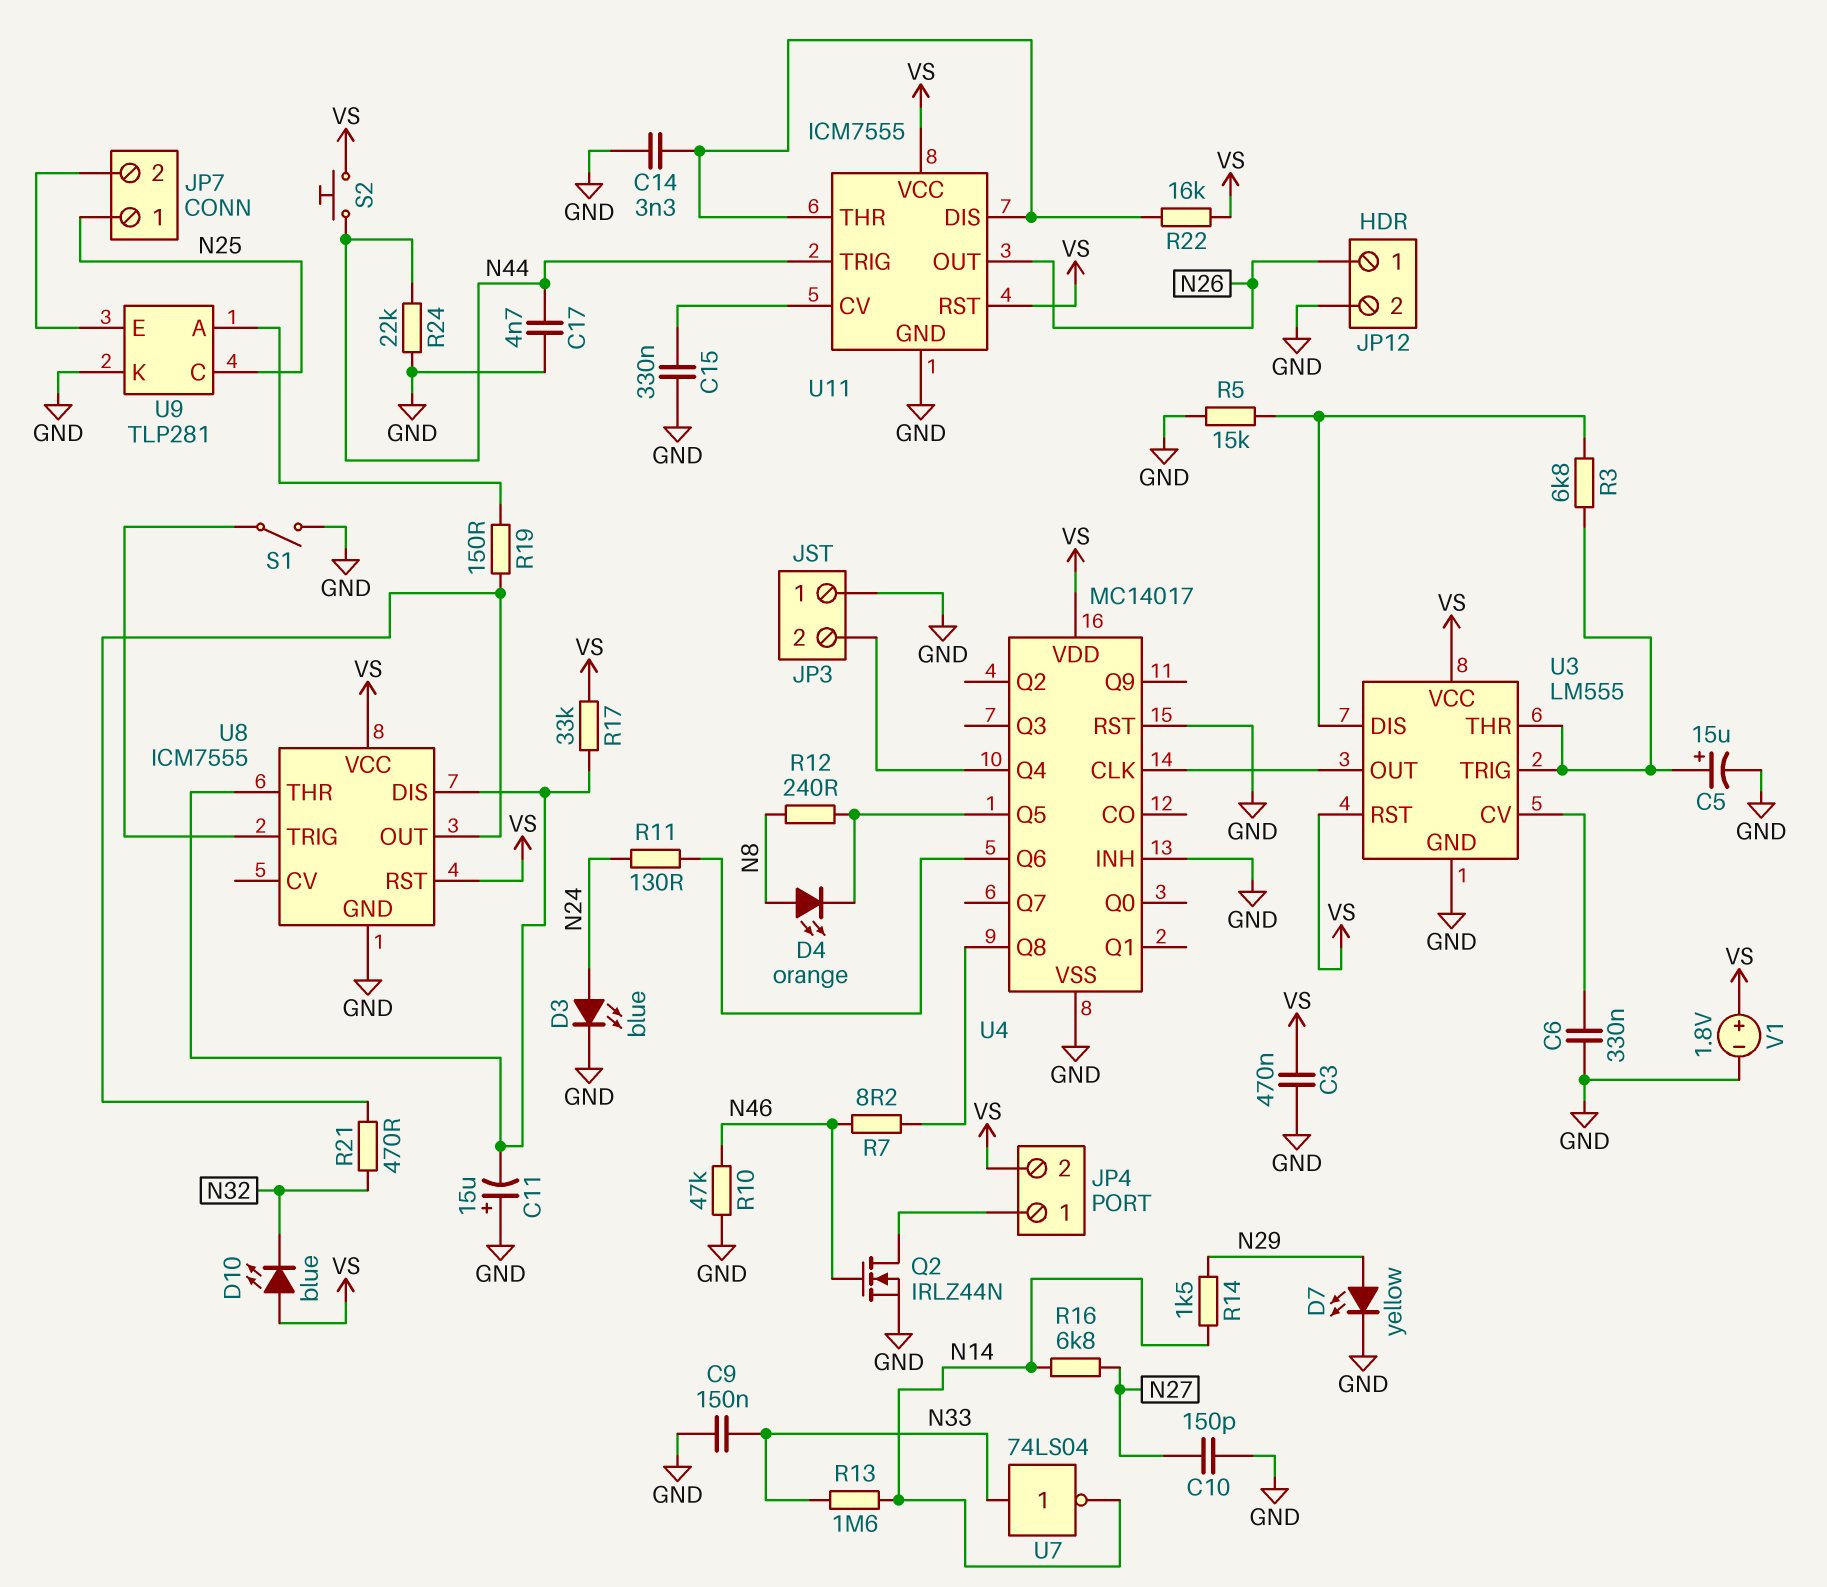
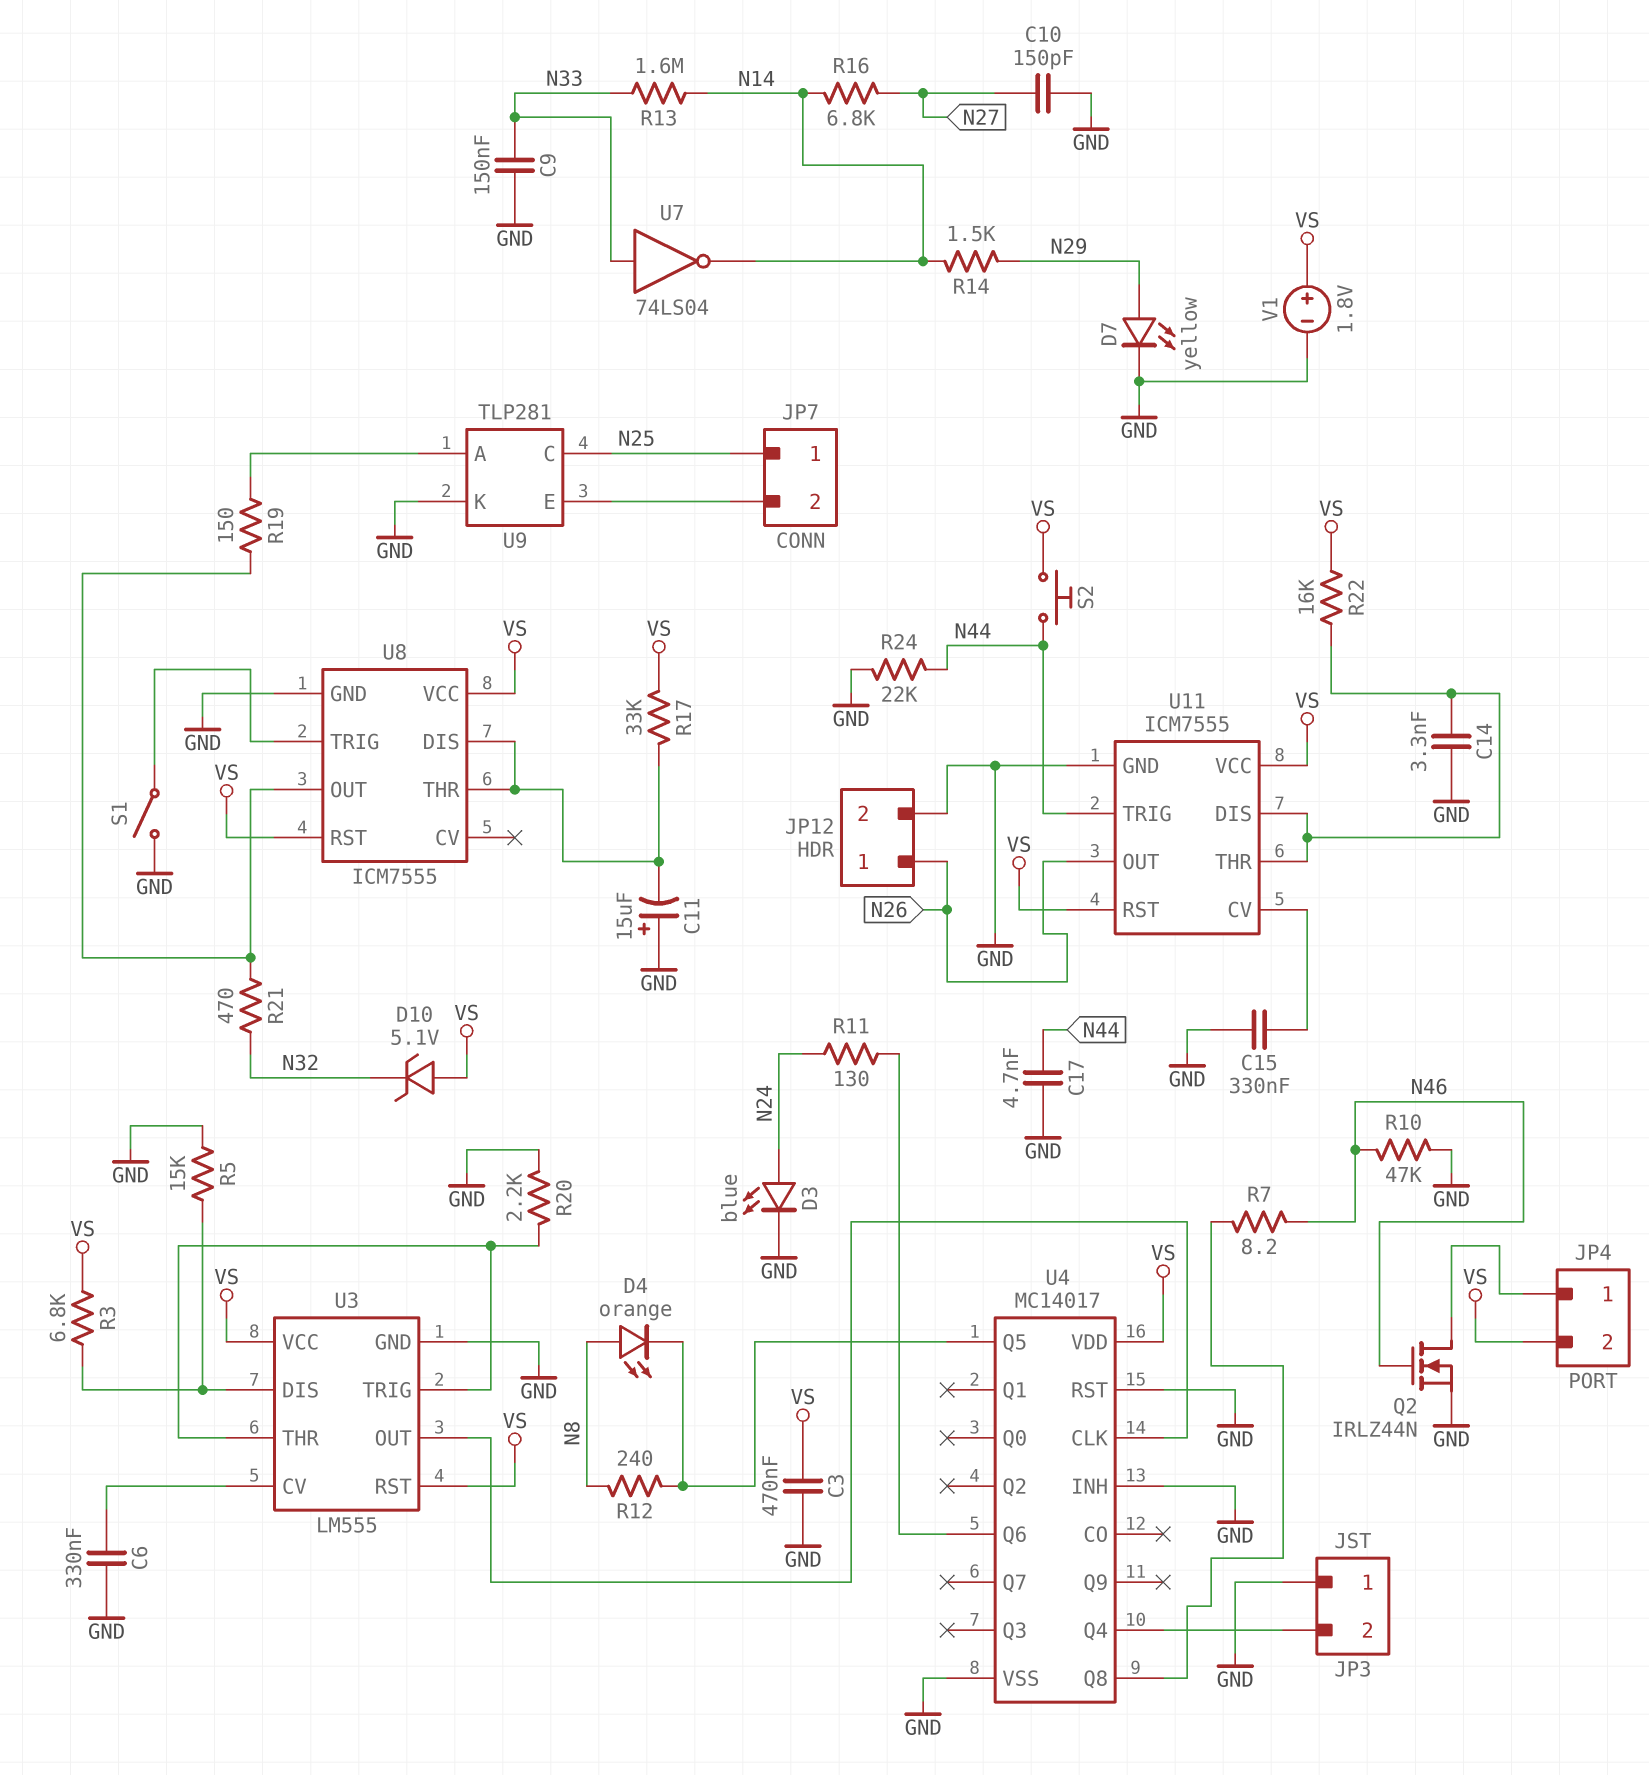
C5: 15uF (plus U3/THR, minus GND) -> none
D10: LED blue (A VS, K N32) -> zener 5.1V (A VS, K N32)
R3: 6.8k (U3/DIS, U3/THR) -> 6.8k (U3/DIS, VS)
R20: none -> 2.2k (GND, U3/THR)

